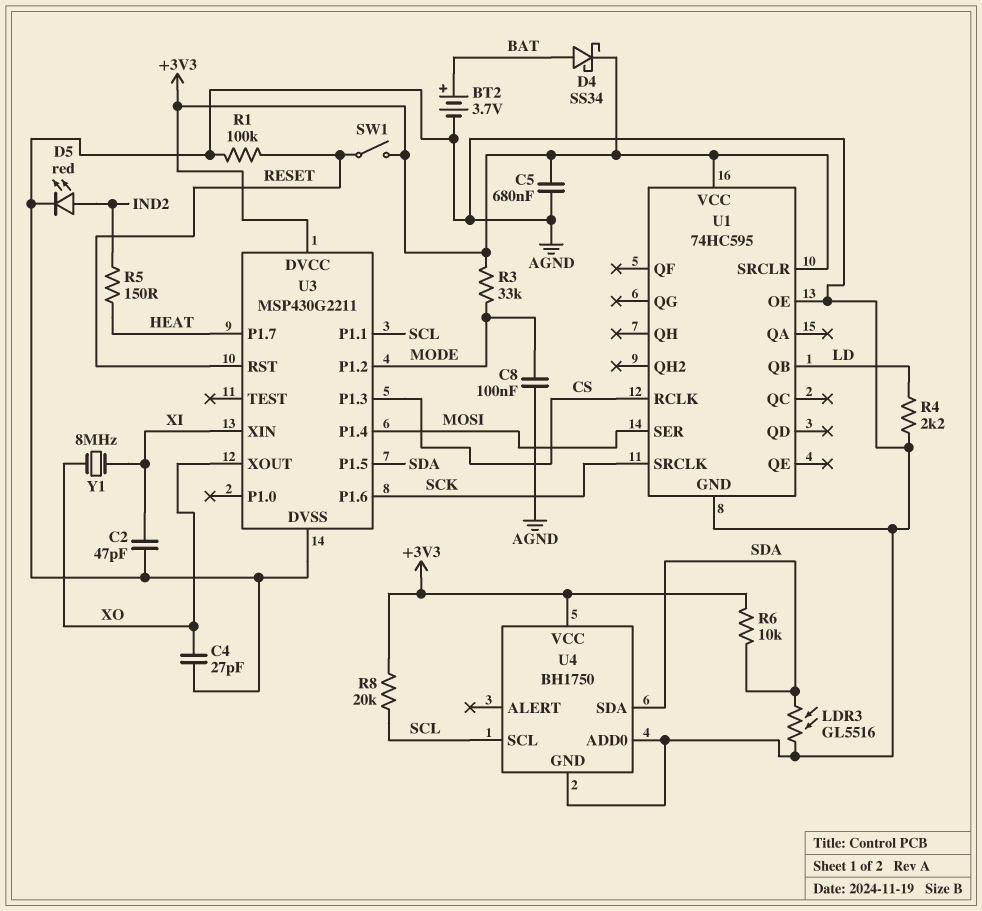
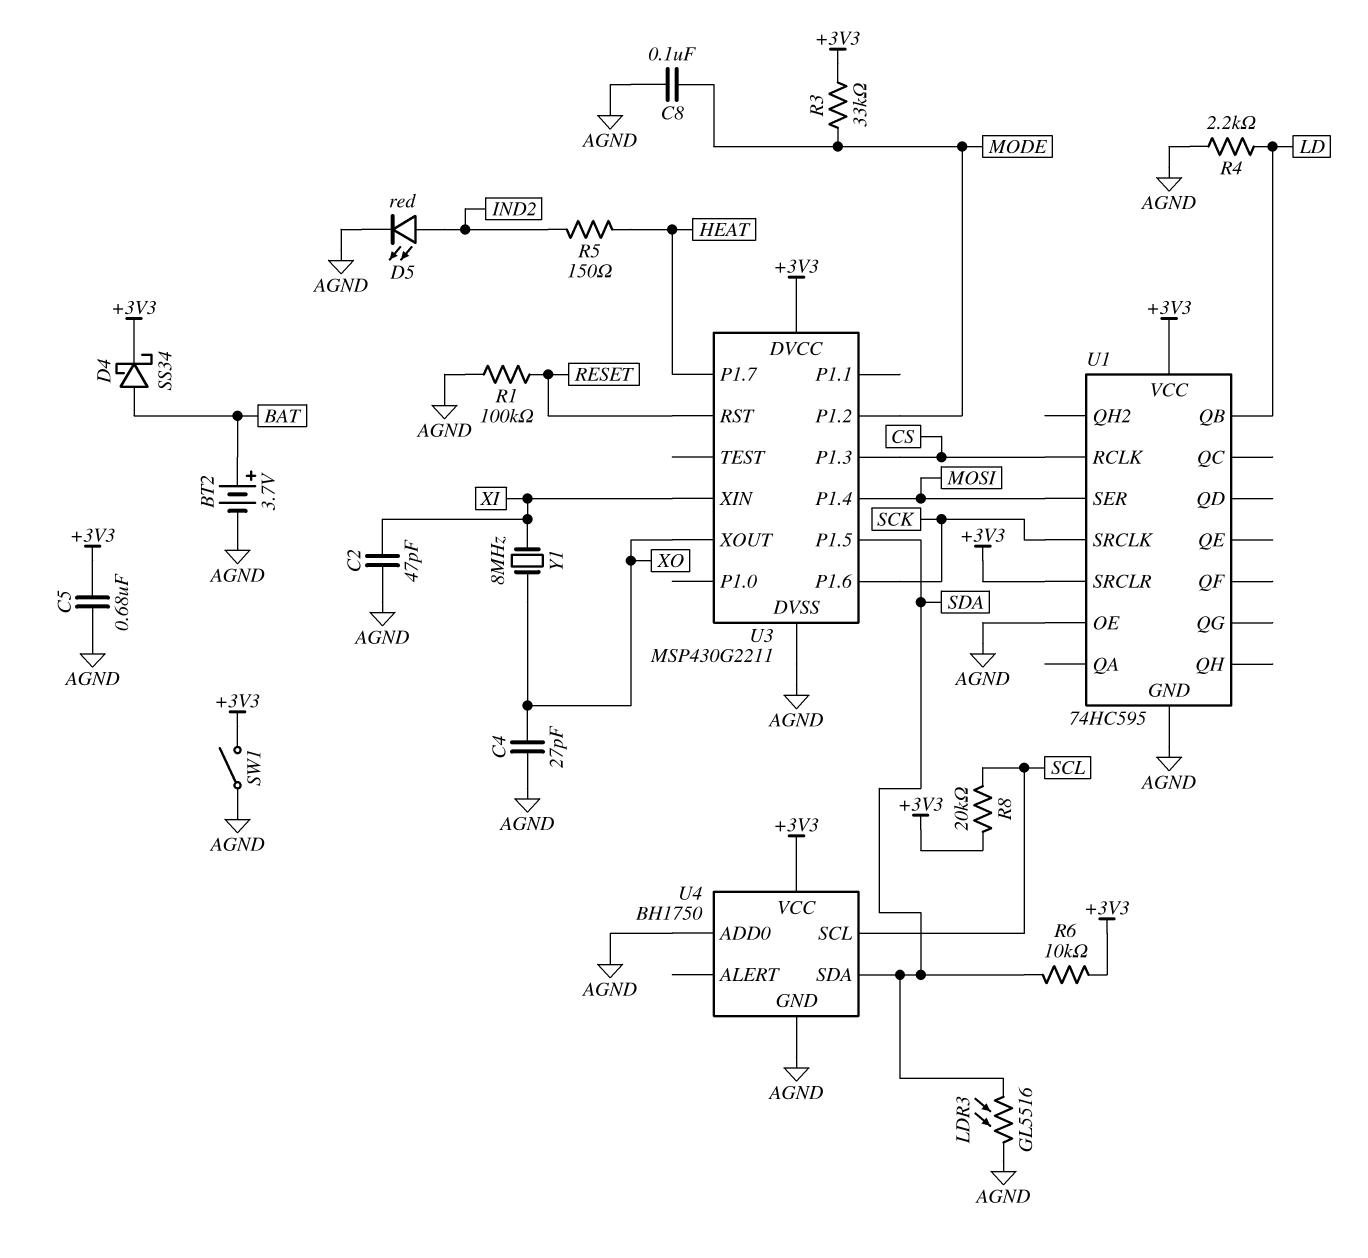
SW1: switch (+3V3, RESET) -> switch (+3V3, AGND)
U3 pin P1.1: SCL -> none

